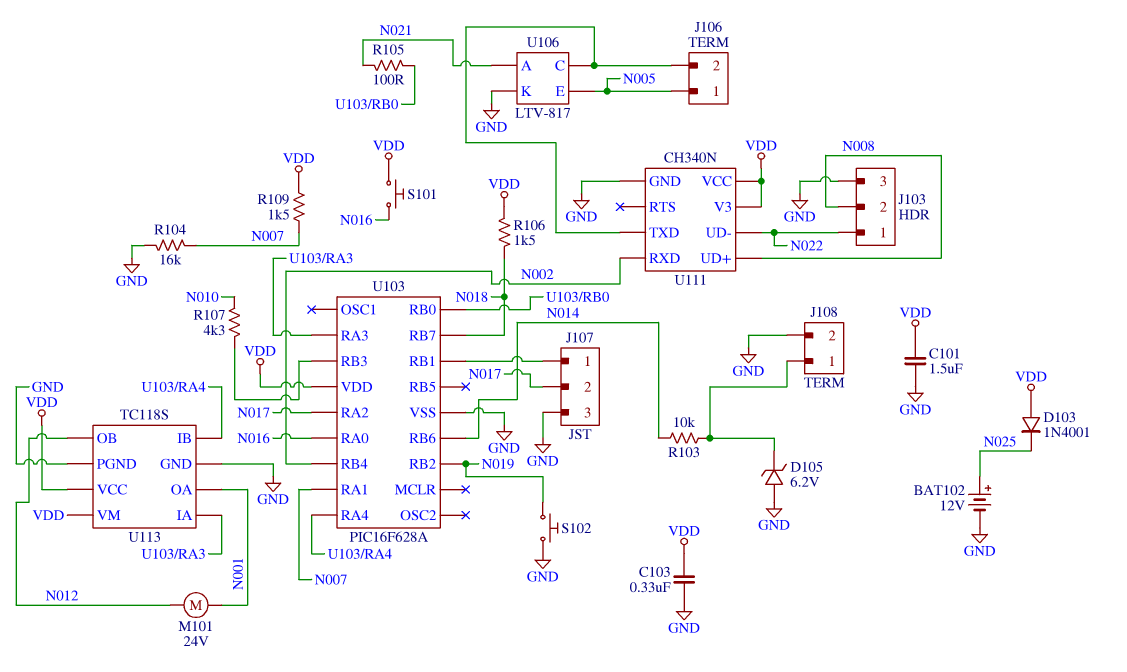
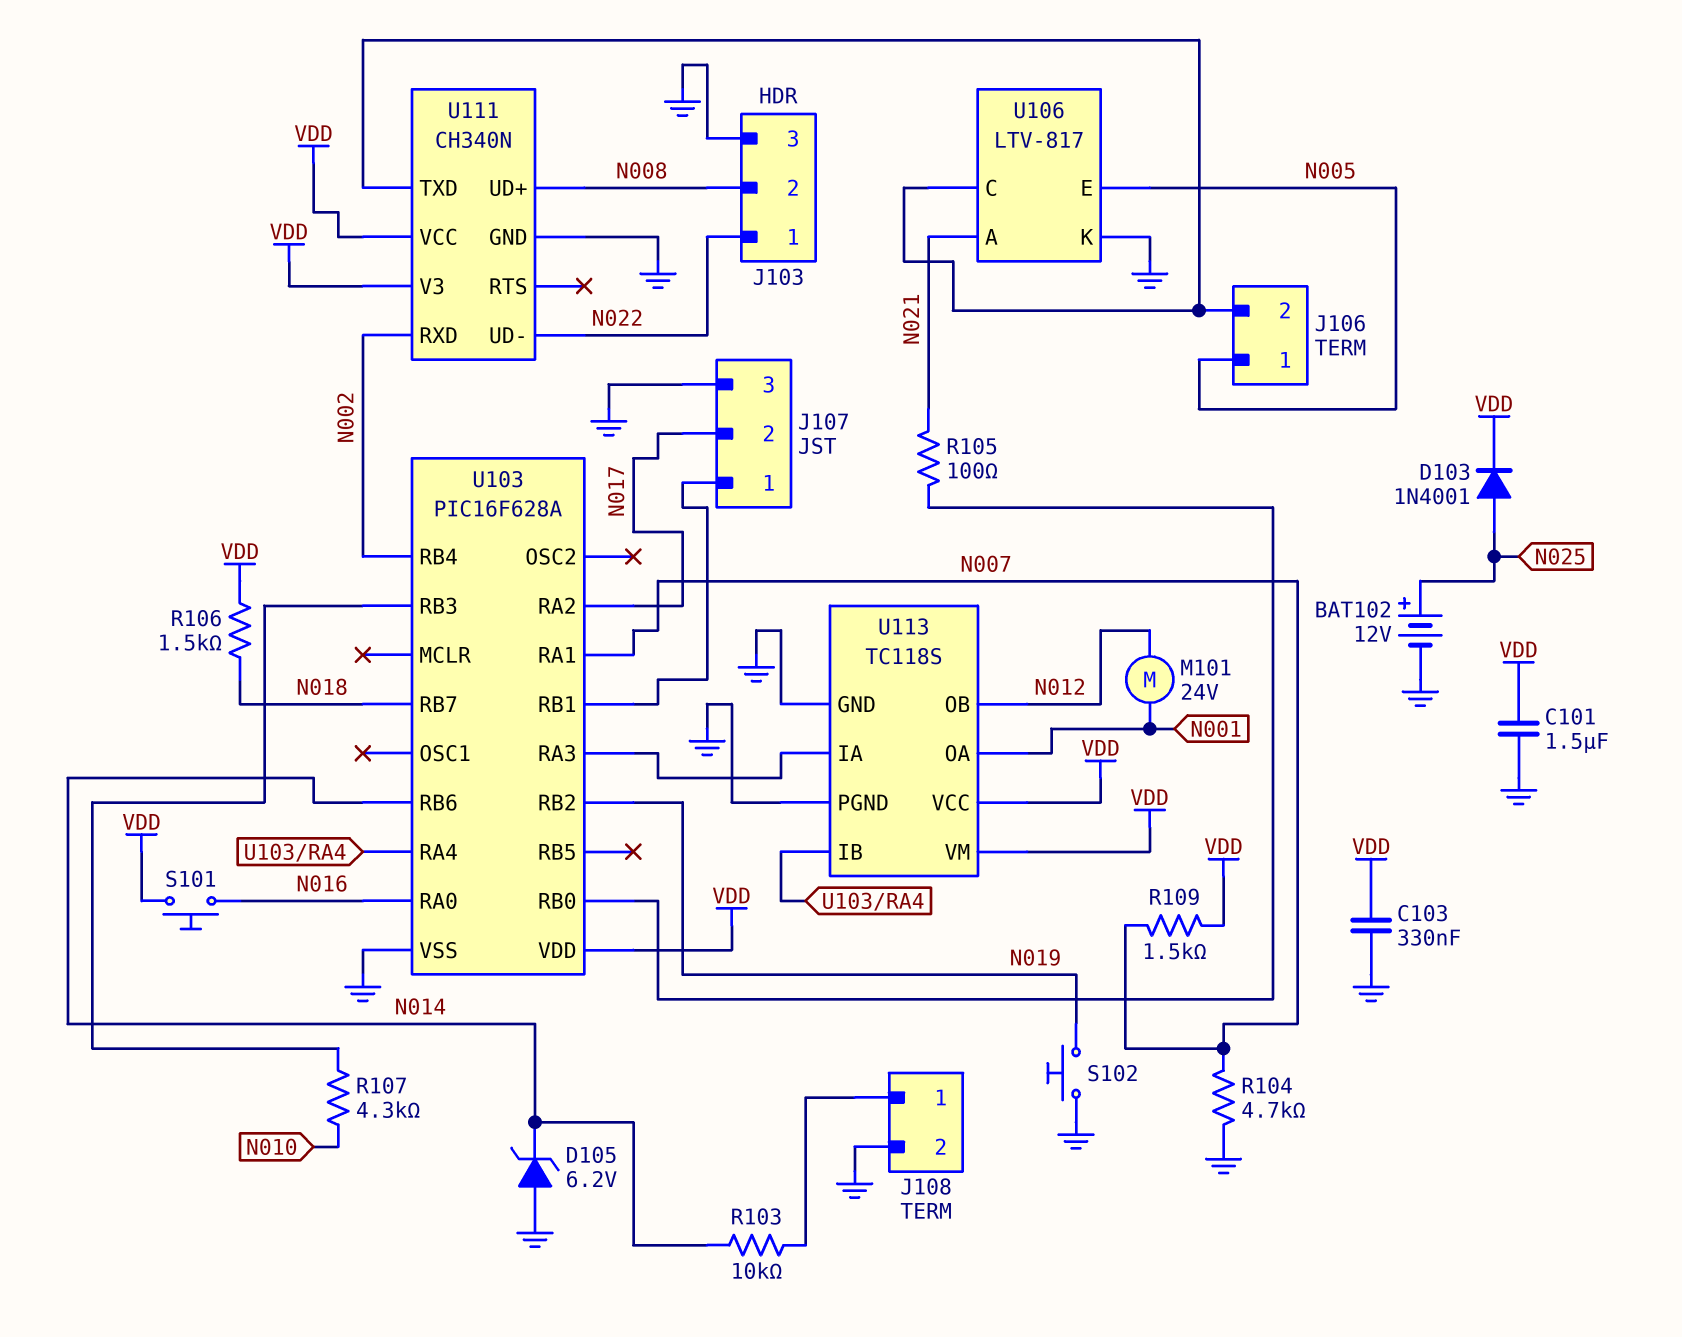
D103: diode 1N4001 (A VDD, K N025) -> diode 1N4001 (A N025, K VDD)
D105: zener 6.2V (A GND, K J108/1) -> zener 6.2V (A GND, K N014)
R104: 16k (GND, N007) -> 4.7k (GND, N007)

